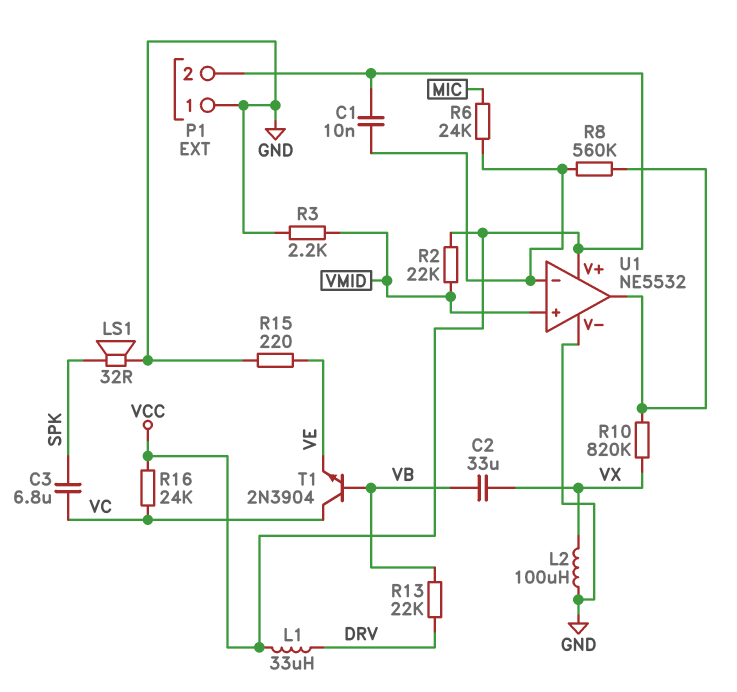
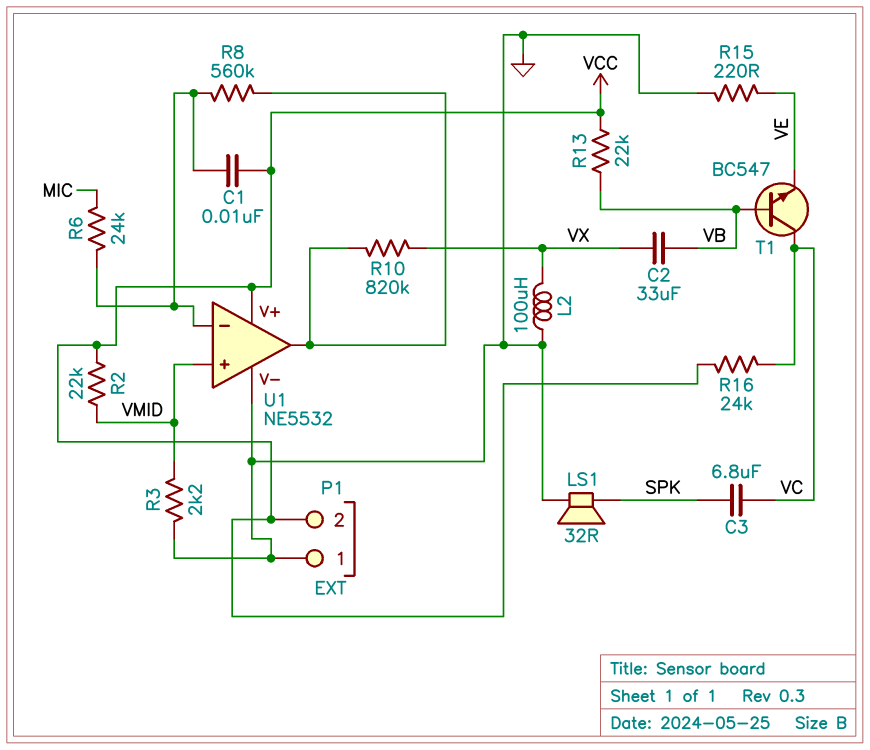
L1: 33uH (DRV, VCC) -> none
R13: 22k (DRV, VB) -> 22k (VB, VCC)
T1: NPN 2N3904 (B VB, C VC, E VE) -> NPN BC547 (B VB, C VC, E VE)

